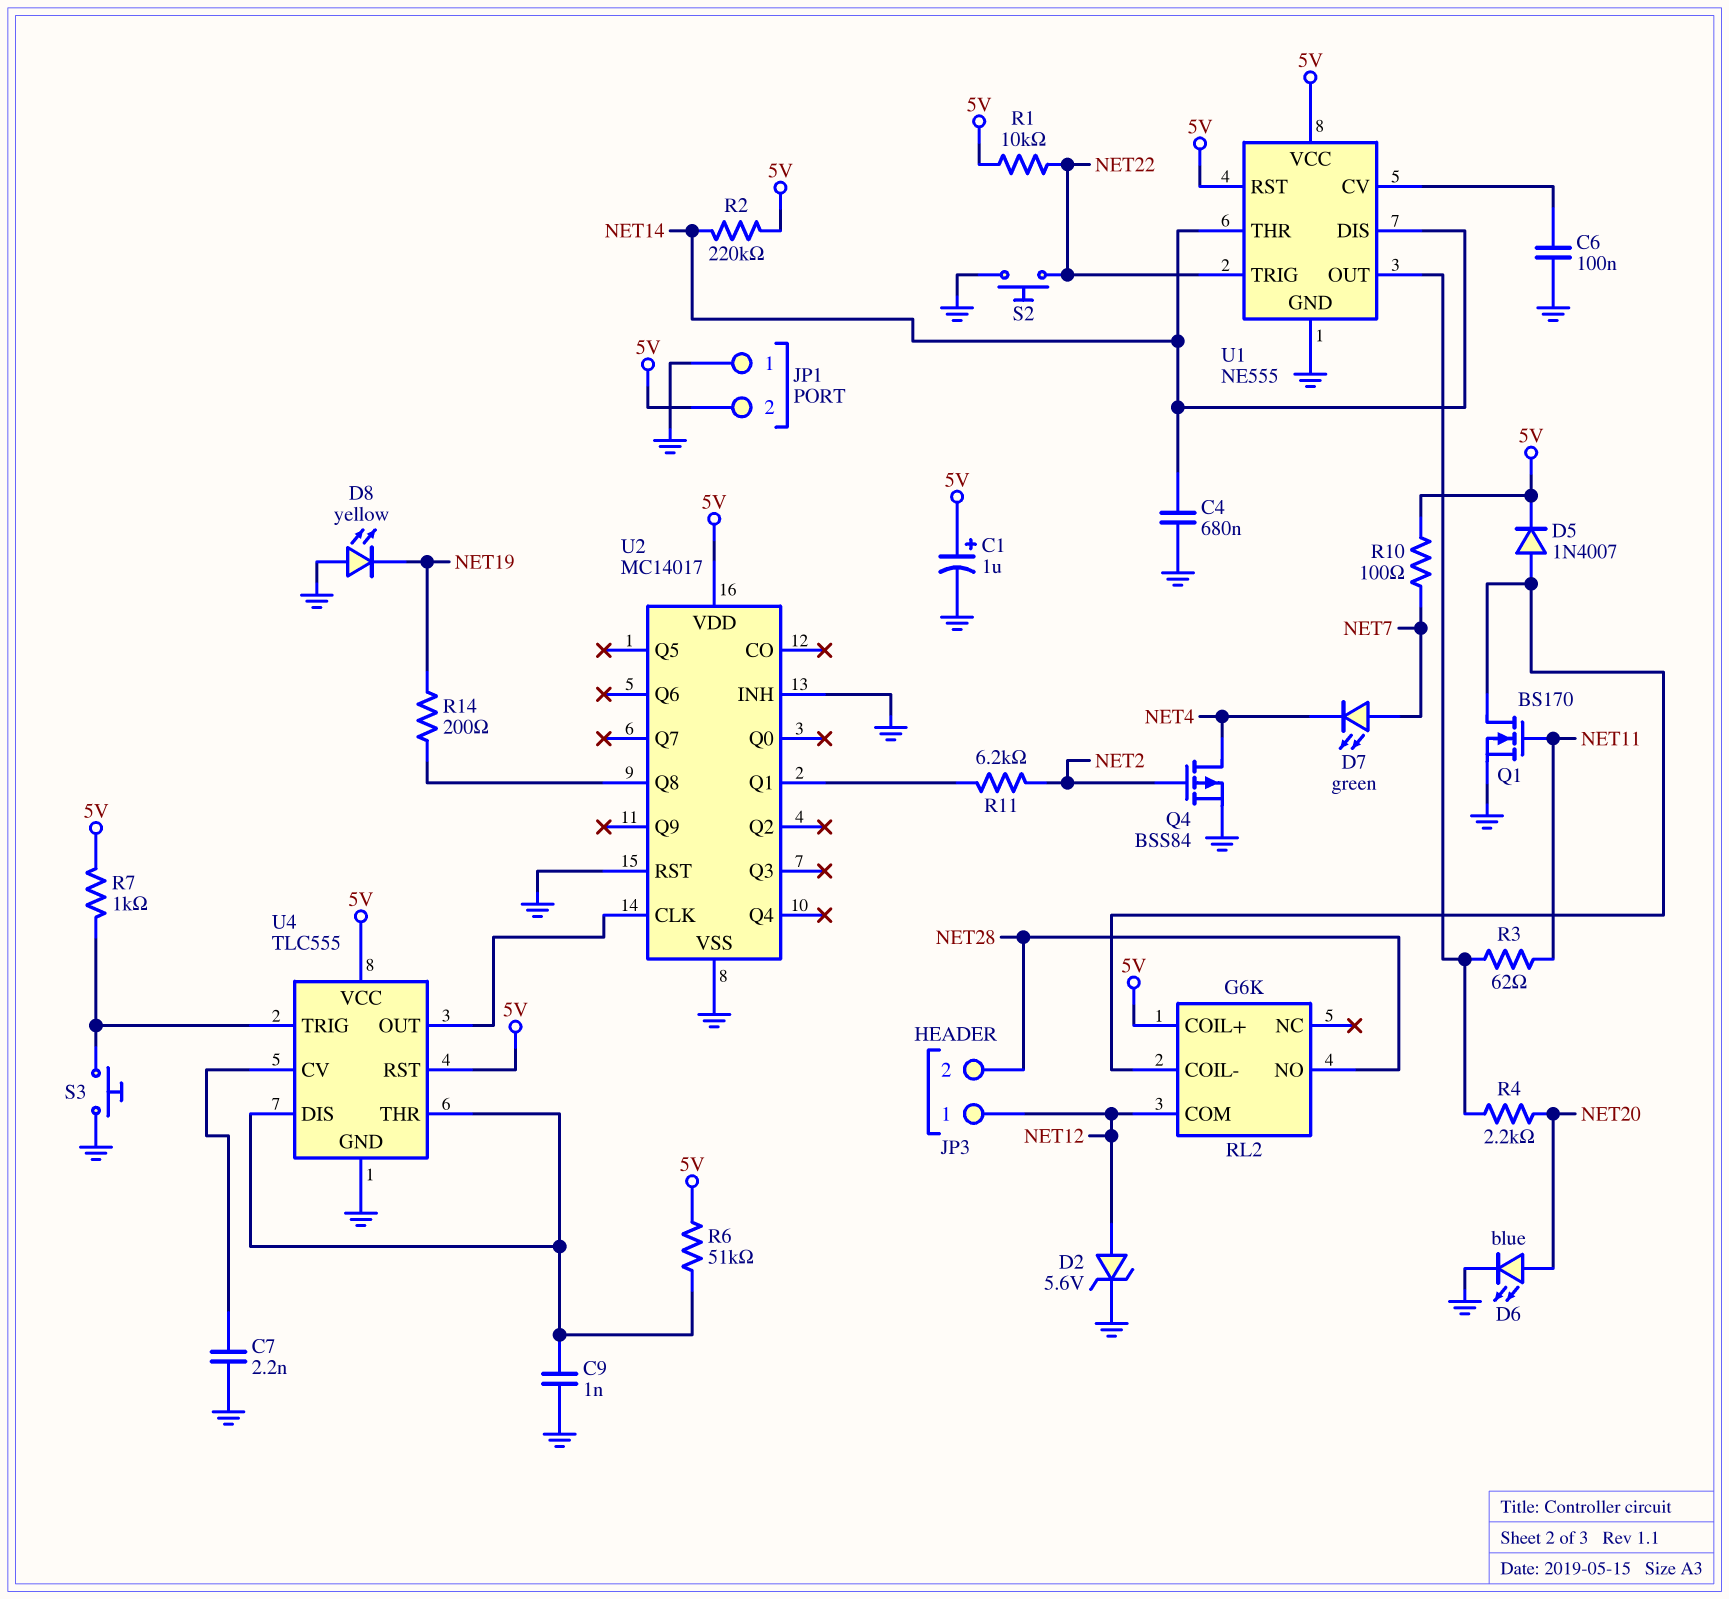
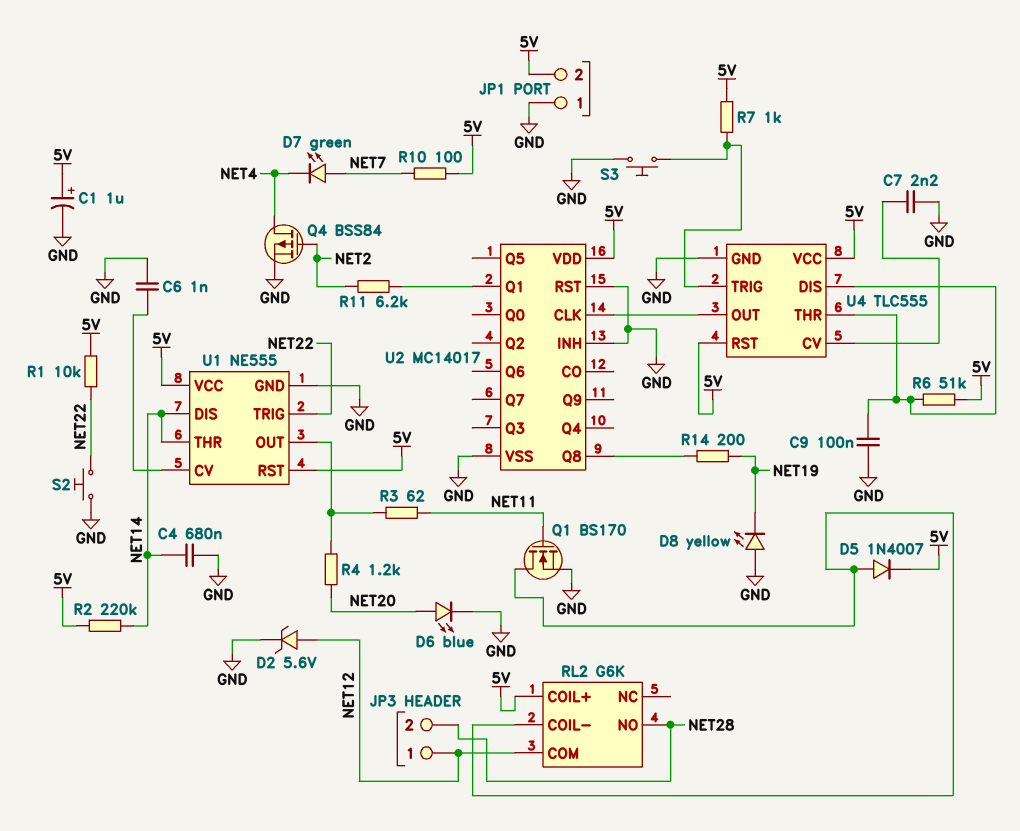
C6: 100nF (GND, U1/CV) -> 1nF (GND, U1/CV)
C9: 1nF (GND, U4/DIS) -> 100nF (GND, U4/DIS)
R4: 2.2k (NET20, U1/OUT) -> 1.2k (NET20, U1/OUT)

